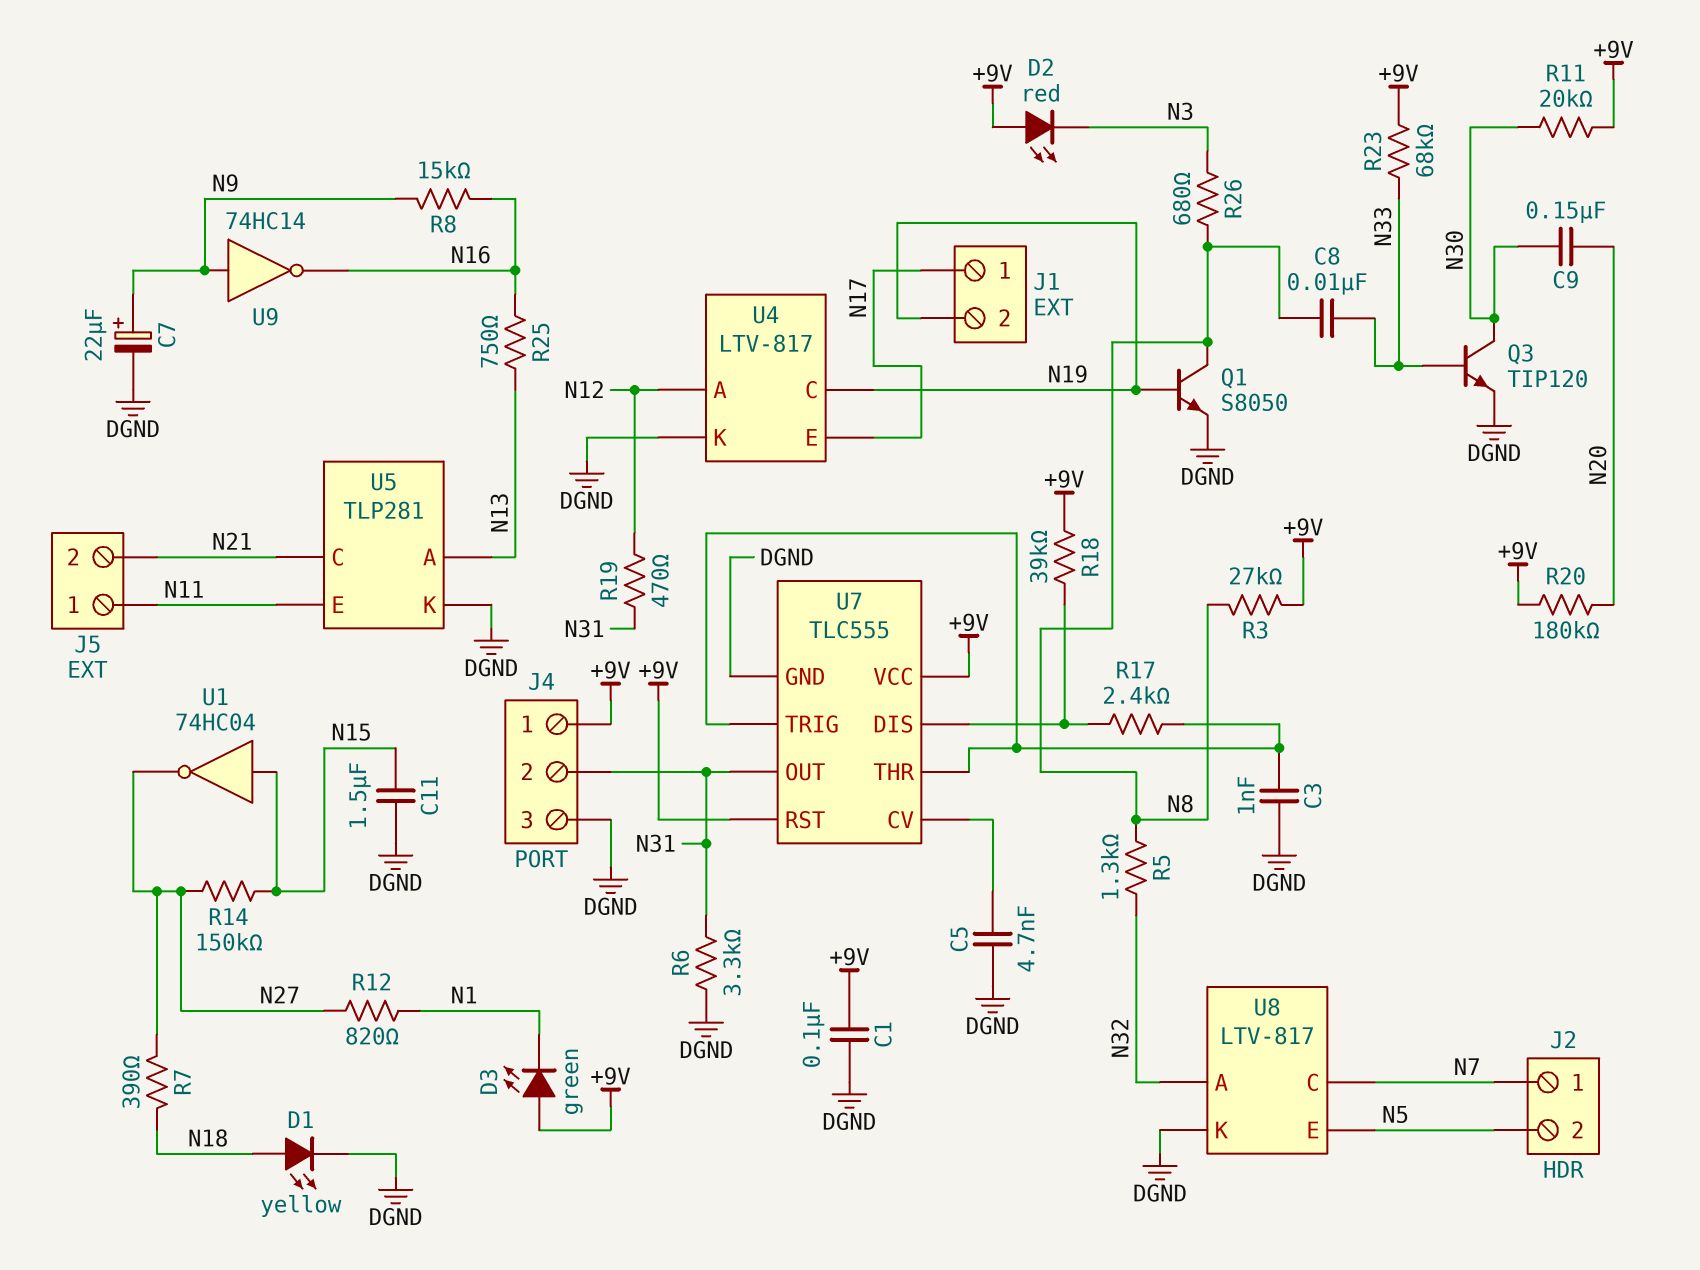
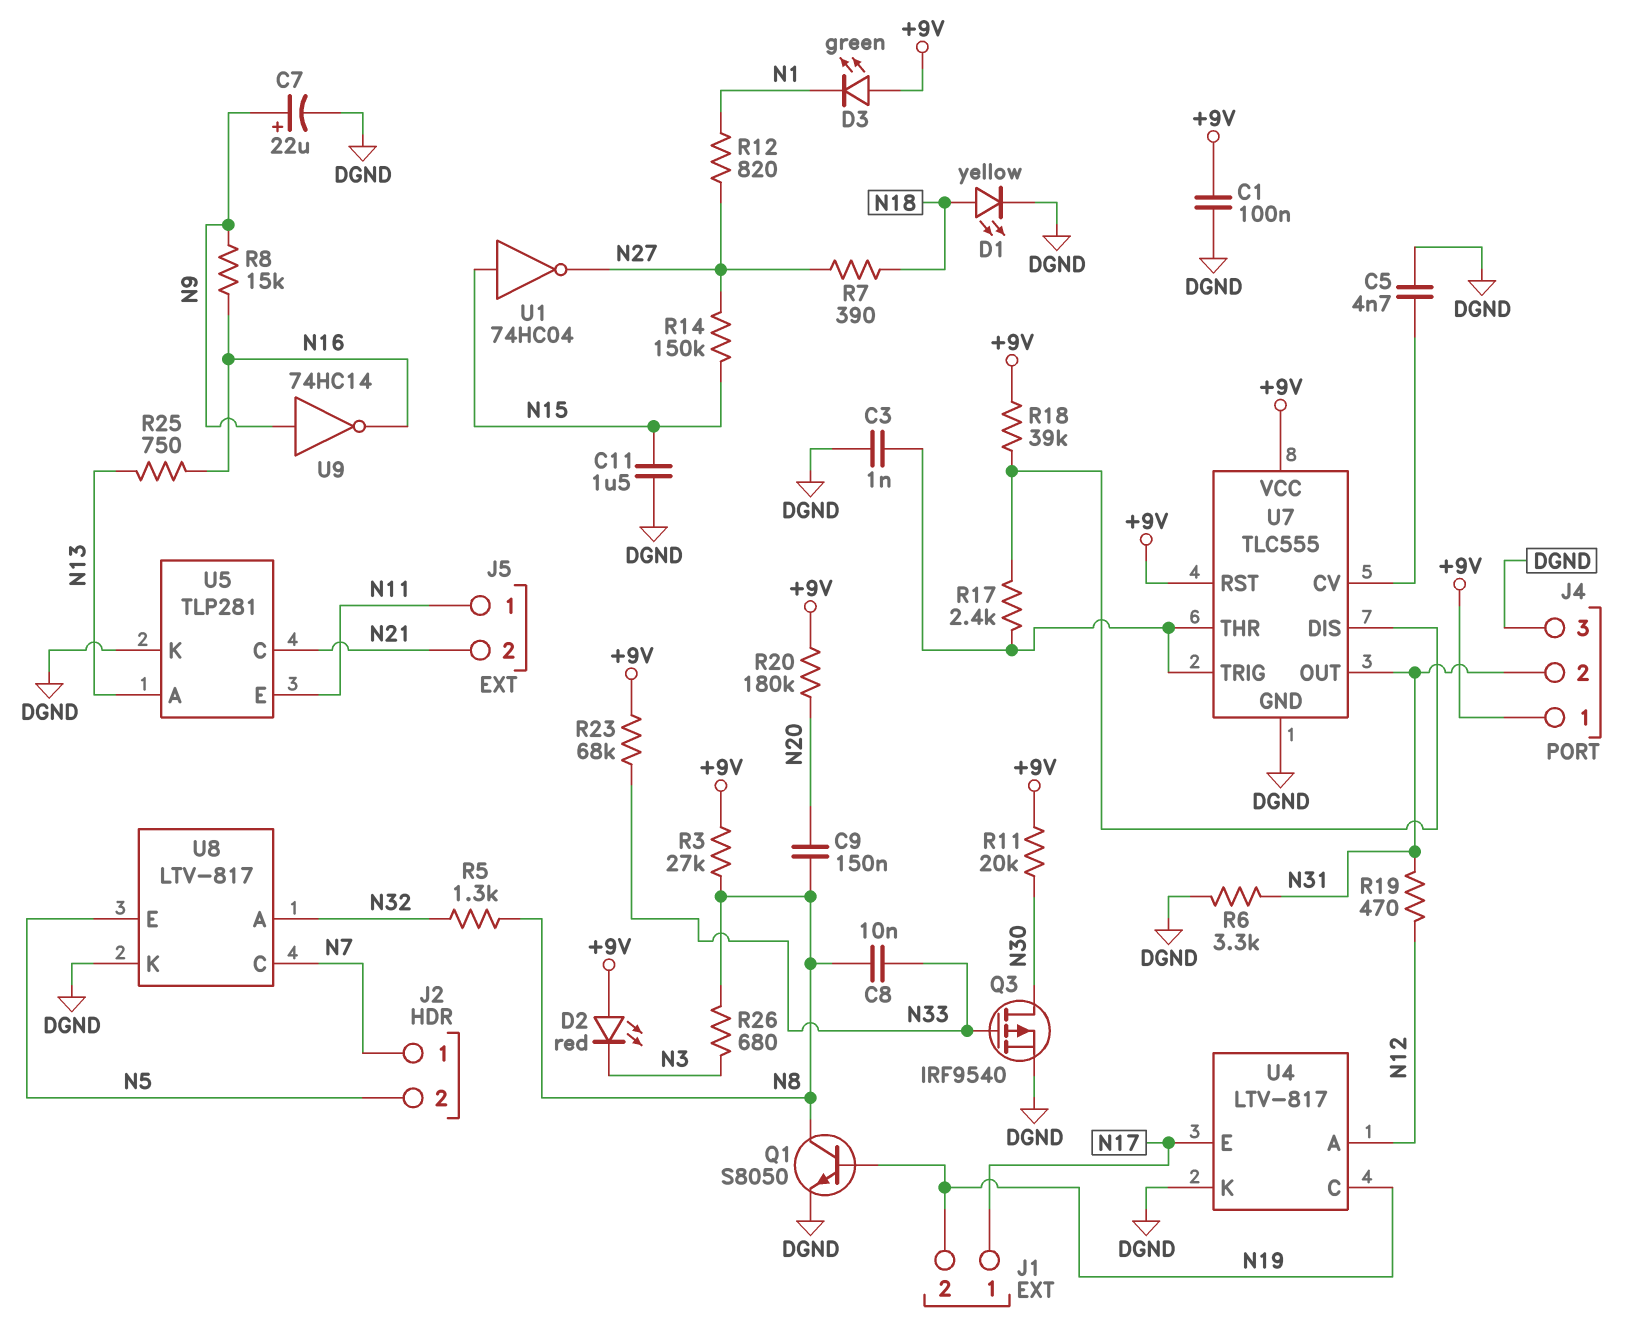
C9: 150nF (N20, N30) -> 150nF (N8, N20)
Q3: NPN TIP120 (B N33, C N30, E DGND) -> PMOS IRF9540 (G N33, D N30, S DGND)

